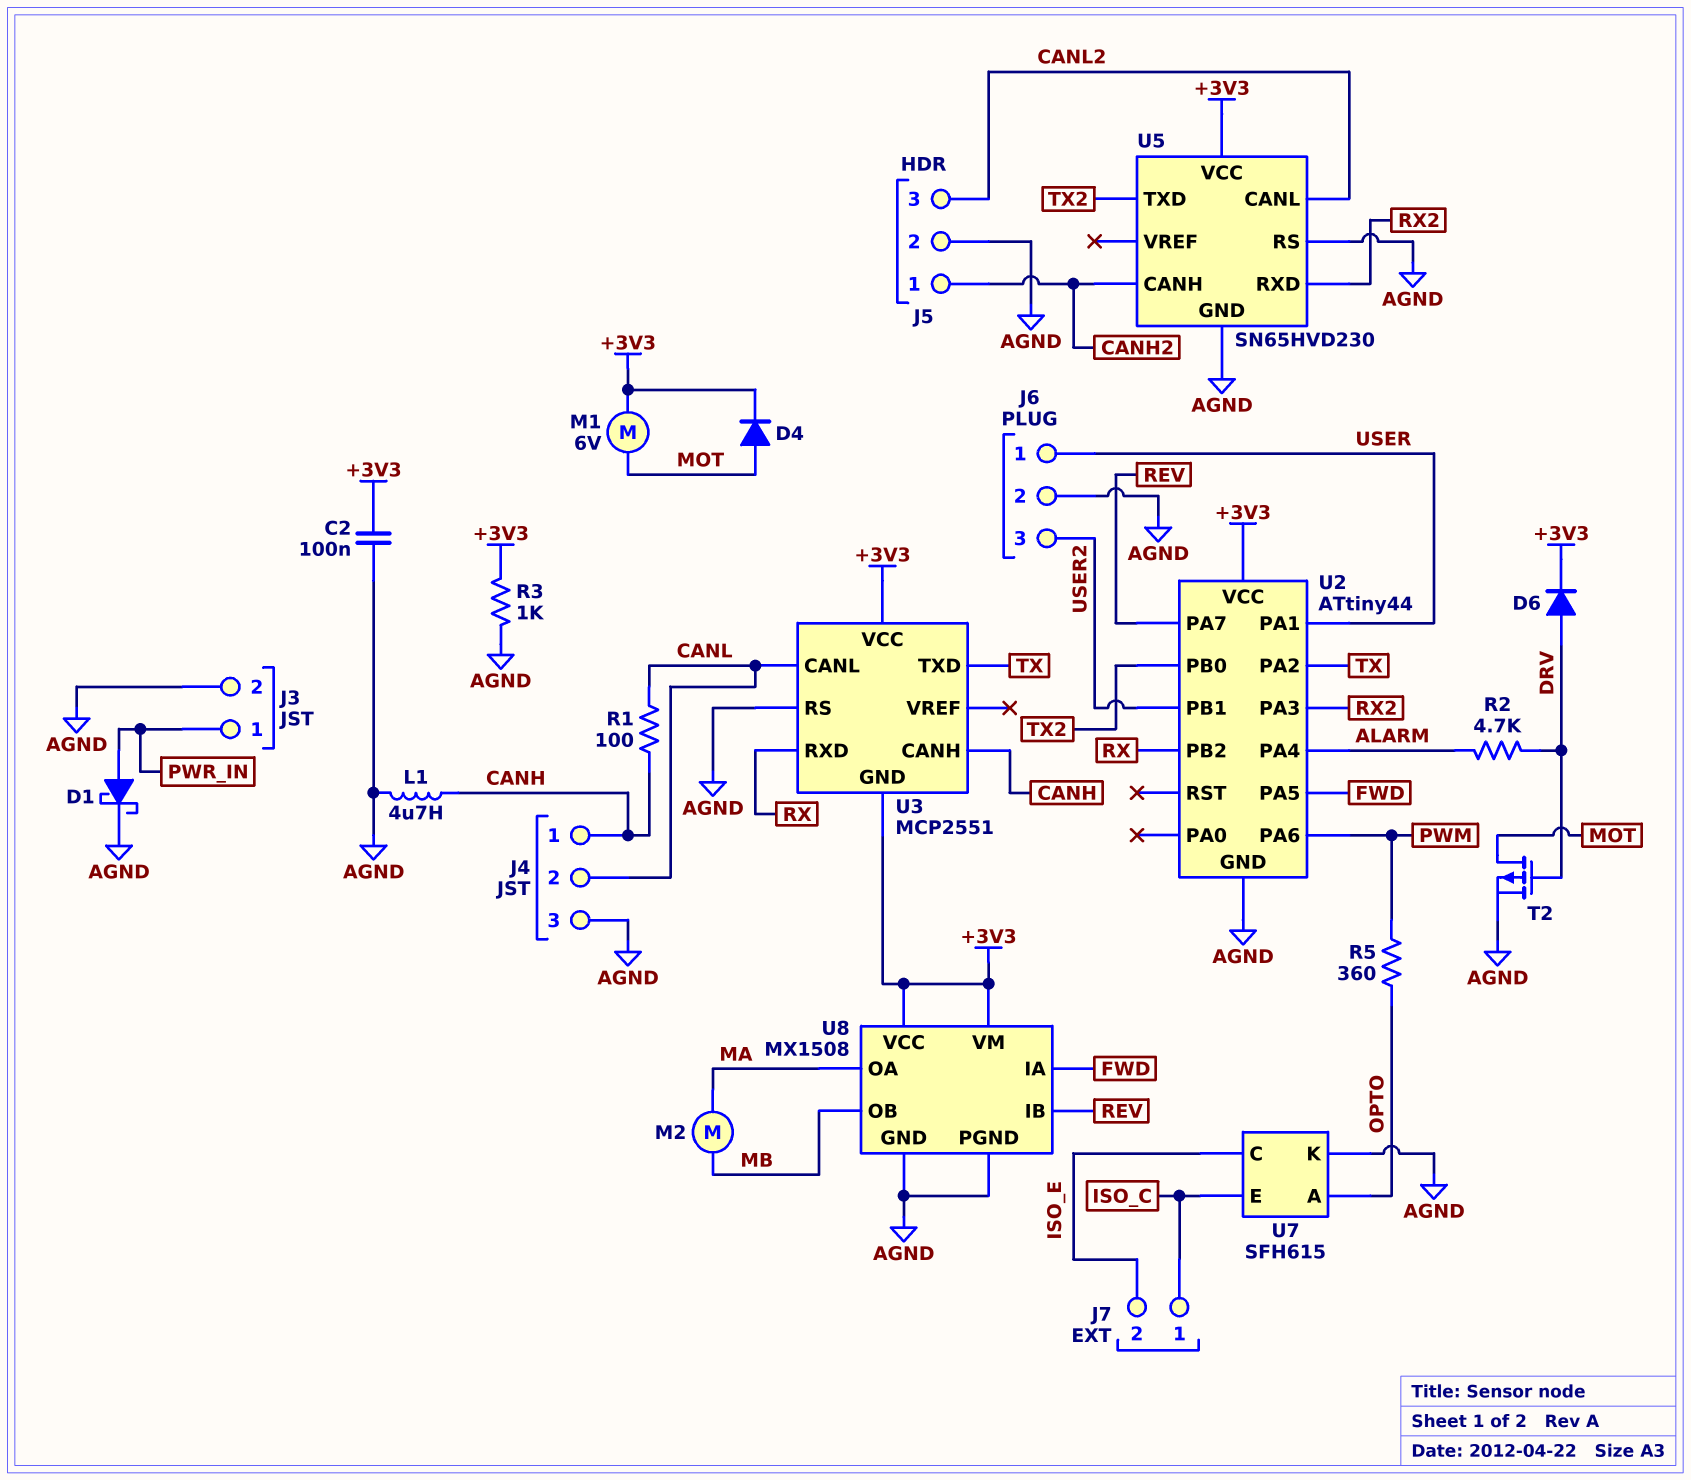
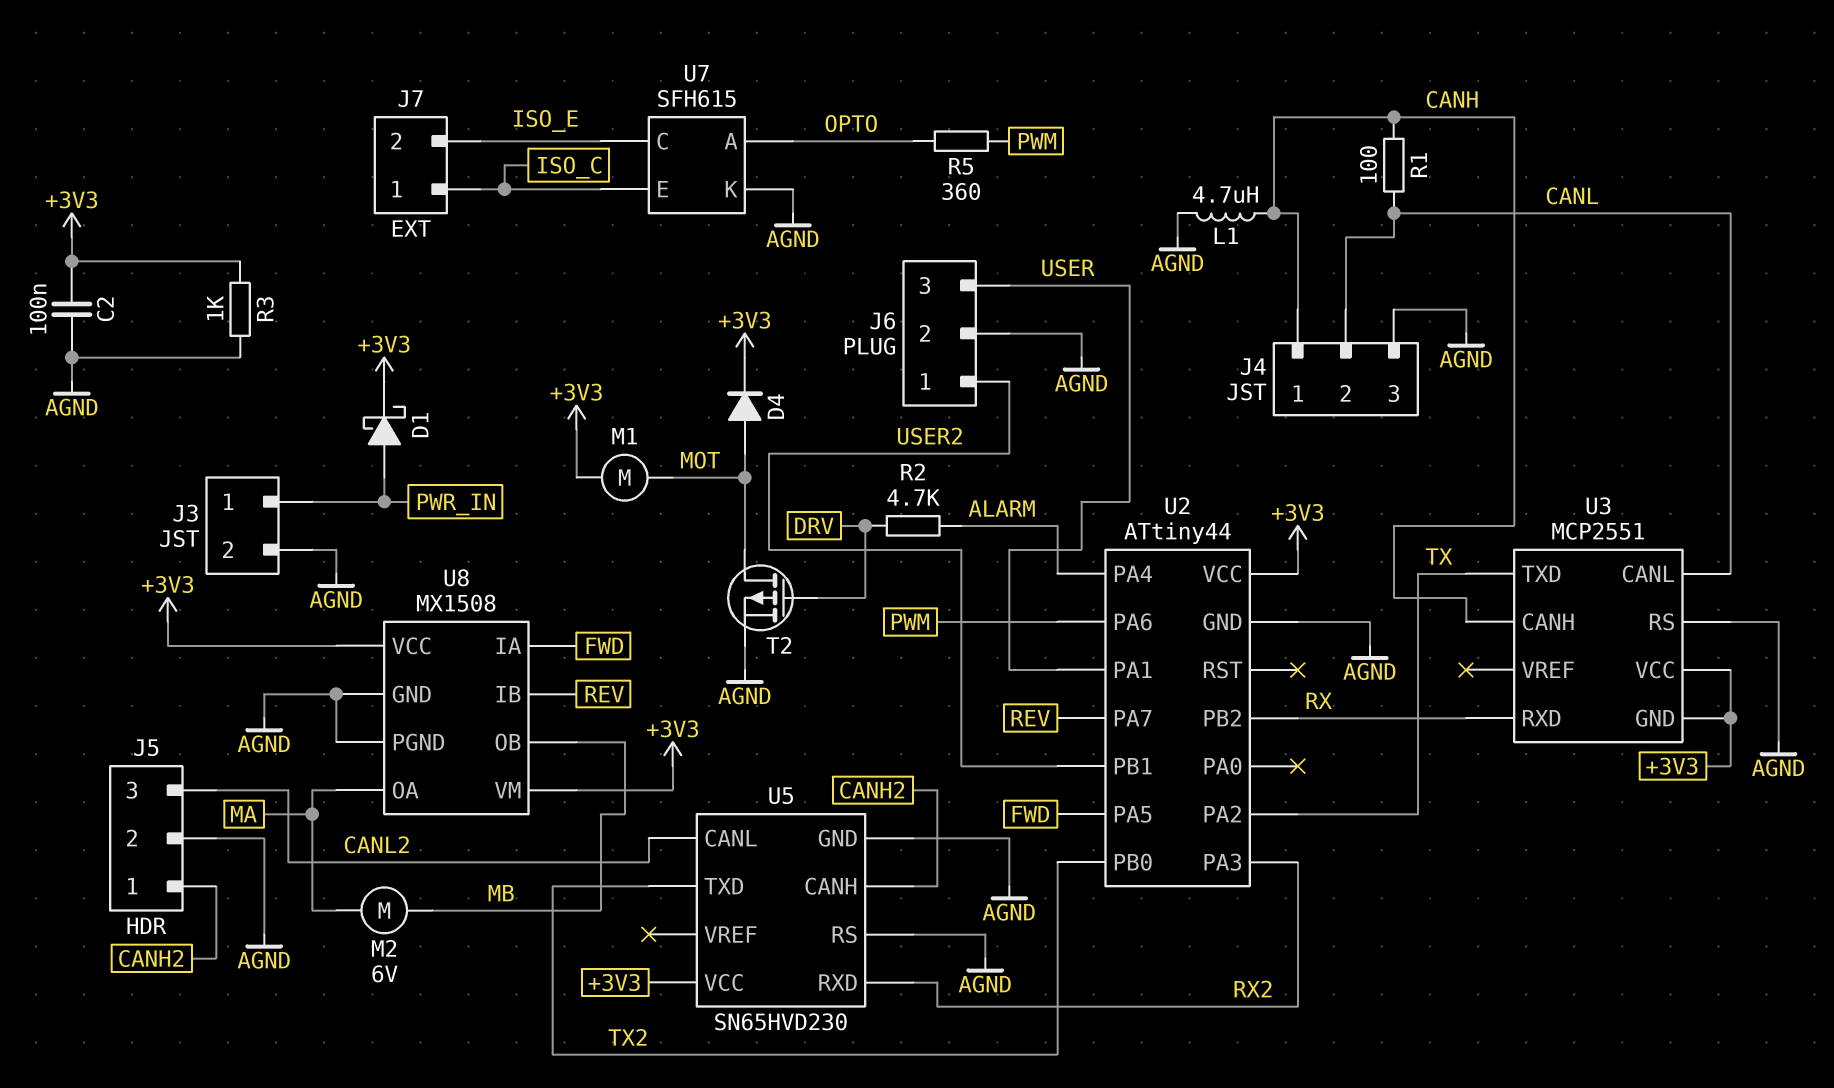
D1: schottky (A PWR_IN, K AGND) -> schottky (A PWR_IN, K +3V3)
D6: diode (A DRV, K +3V3) -> none
J6 pin 1: USER -> USER2
J6 pin 3: USER2 -> USER
M1: motor 6V (+3V3, MOT) -> motor (+3V3, MOT)
M2: motor (MA, MB) -> motor 6V (MA, MB)

